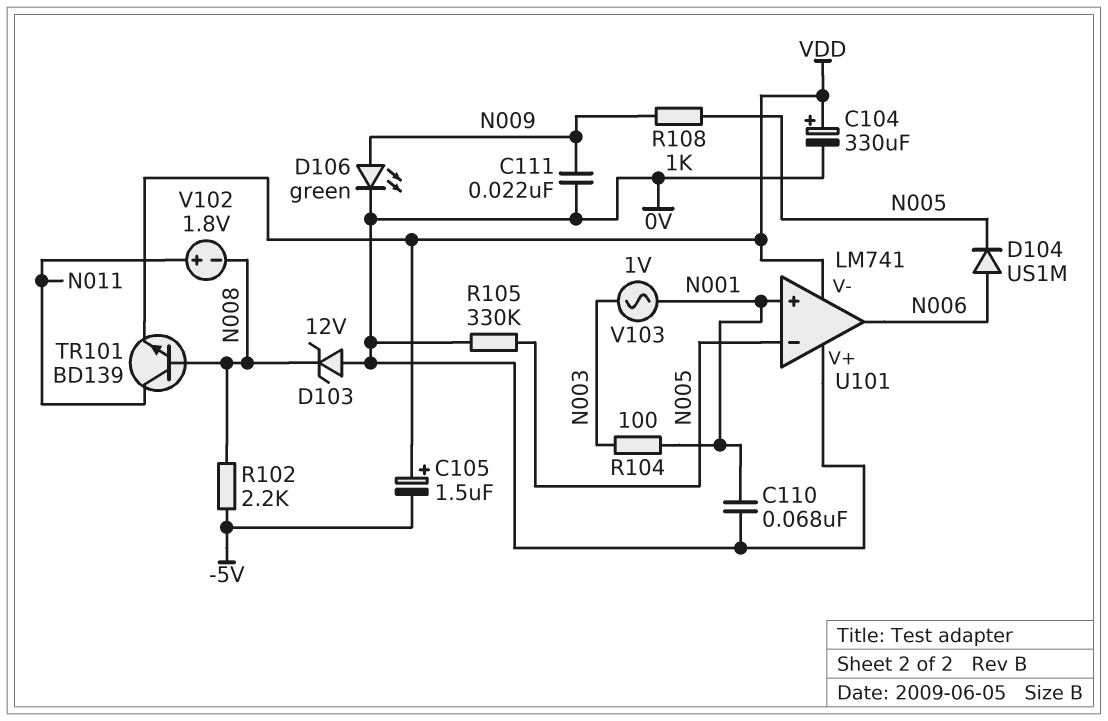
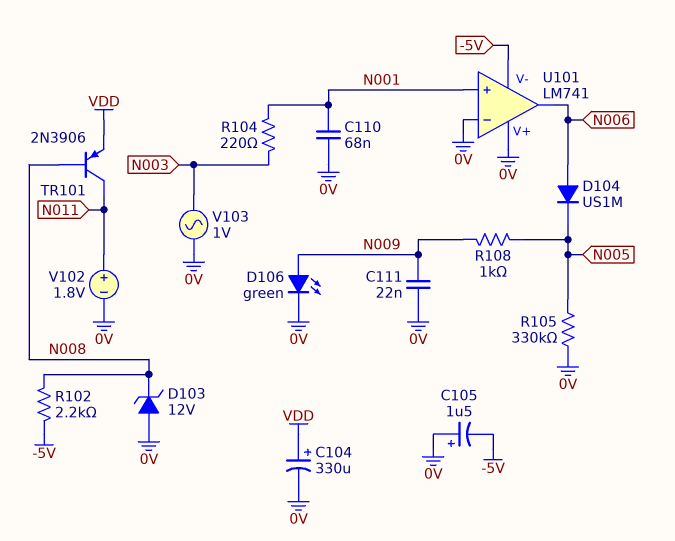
C105: 1.5uF (plus VDD, minus -5V) -> 1.5uF (plus 0V, minus -5V)
R104: 100 (N001, N003) -> 220 (N001, N003)
TR101: NPN BD139 (B N008, C N011, E VDD) -> PNP 2N3906 (B N008, C N011, E VDD)
U101 pin V-: VDD -> -5V
U101 pin in-: N005 -> 0V
V102: 1.8V (plus N011, minus N008) -> 1.8V (plus N011, minus 0V)
V103: AC 1V (N001, N003) -> AC 1V (0V, N003)

